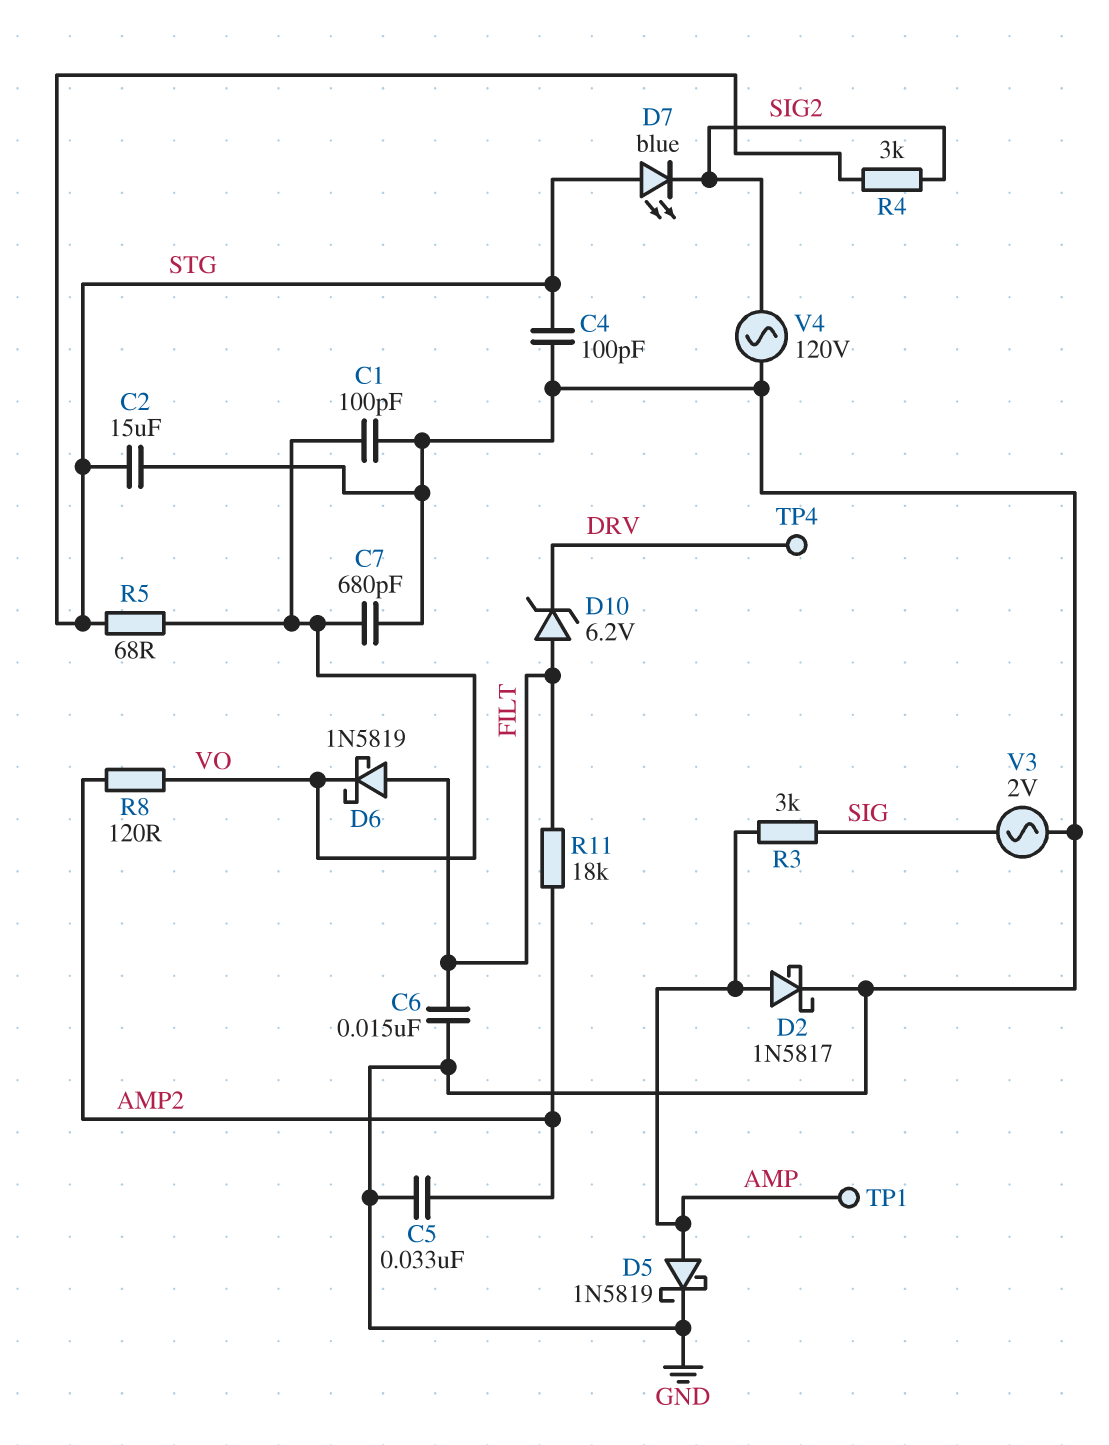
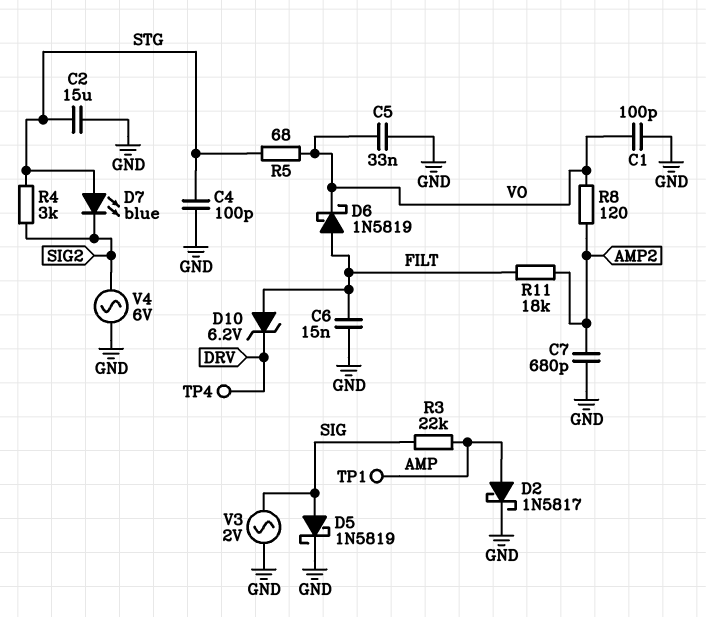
C5: 33nF (AMP2, GND) -> 33nF (GND, VO)
C7: 680pF (GND, VO) -> 680pF (AMP2, GND)
D5: schottky 1N5819 (A AMP, K GND) -> schottky 1N5819 (A SIG, K GND)
R3: 3k (AMP, SIG) -> 22k (AMP, SIG)
V4: AC 120V (GND, SIG2) -> AC 6V (GND, SIG2)

